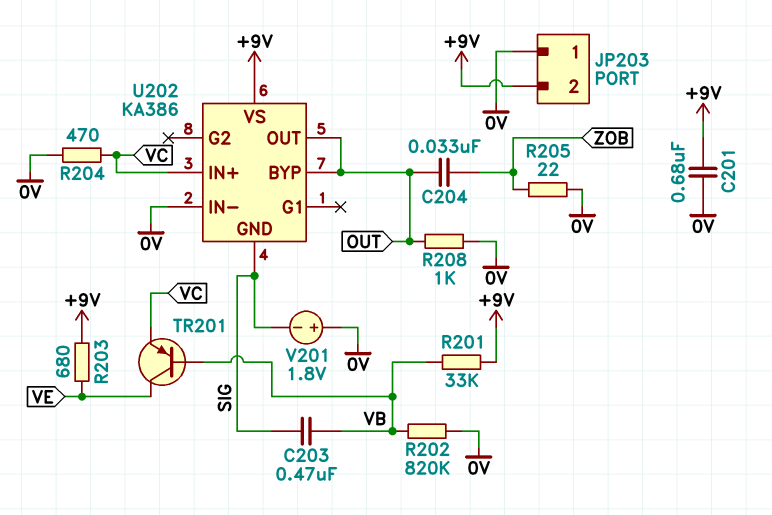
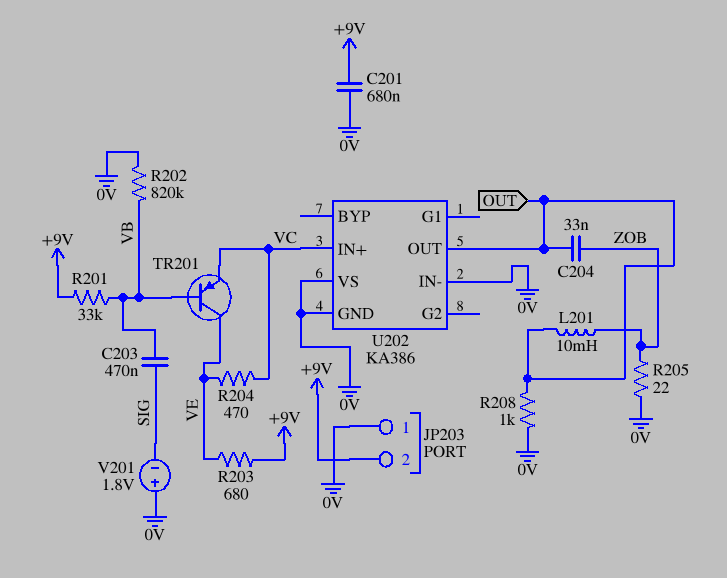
L201: none -> 10mH (OUT, ZOB)
R204: 470 (0V, VC) -> 470 (VC, VE)
U202 pin BYP: OUT -> none
U202 pin GND: SIG -> 0V
U202 pin VS: +9V -> 0V

